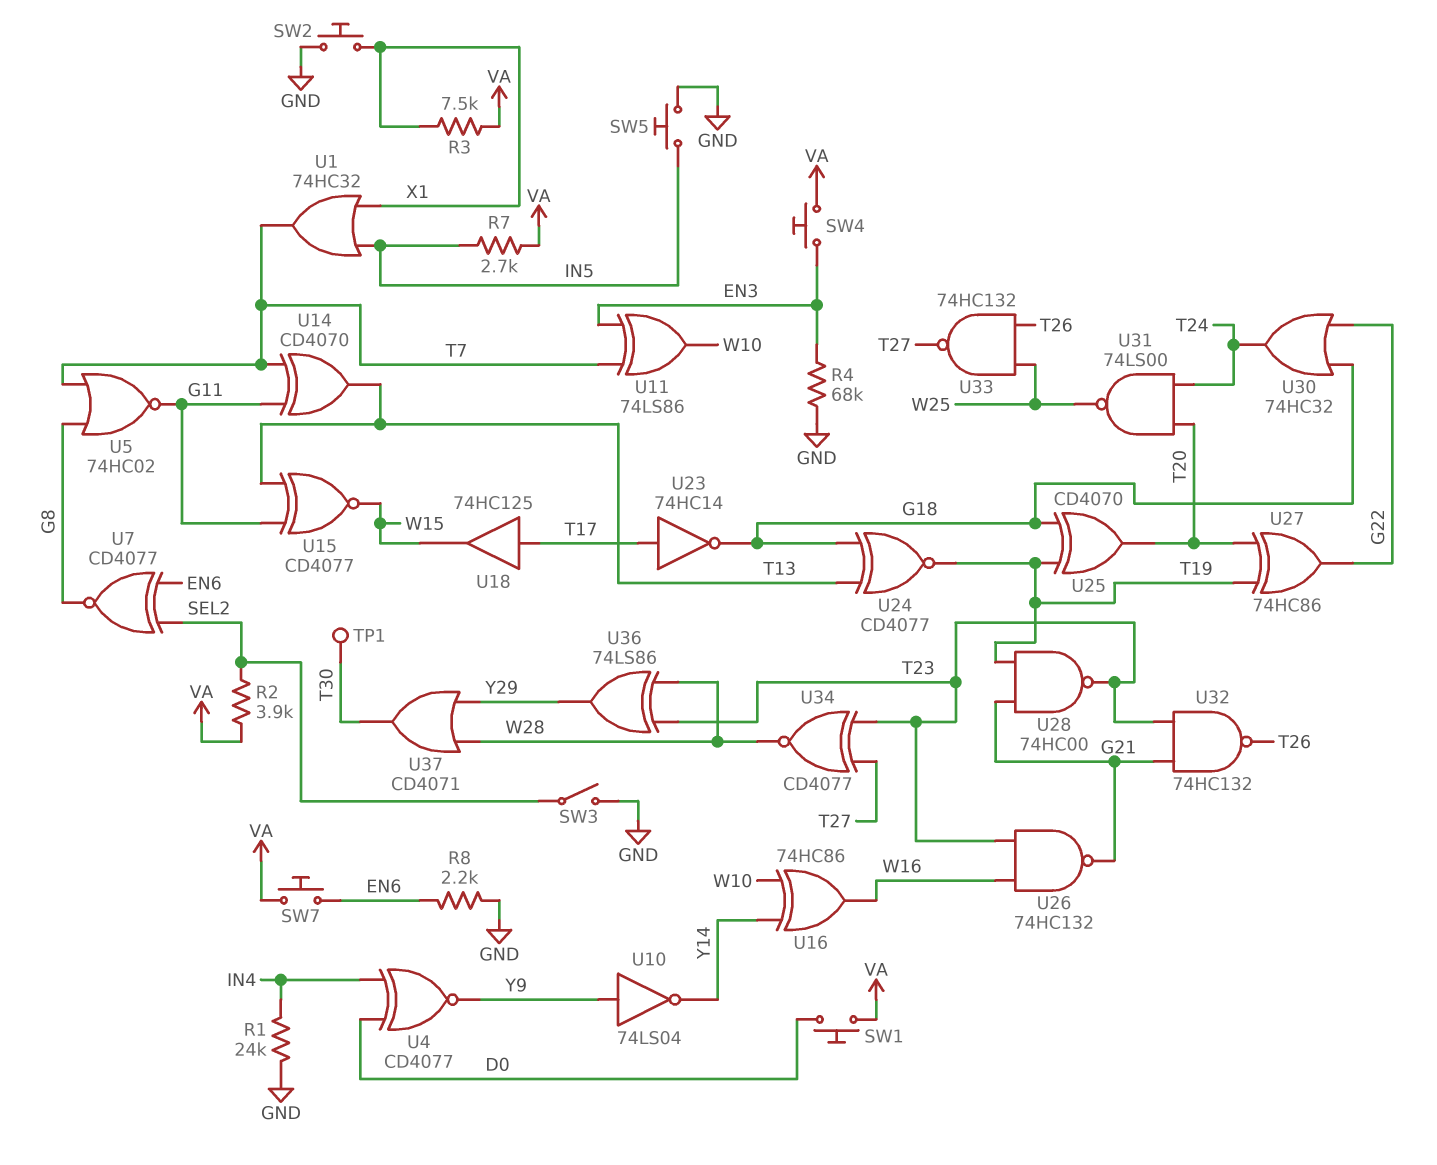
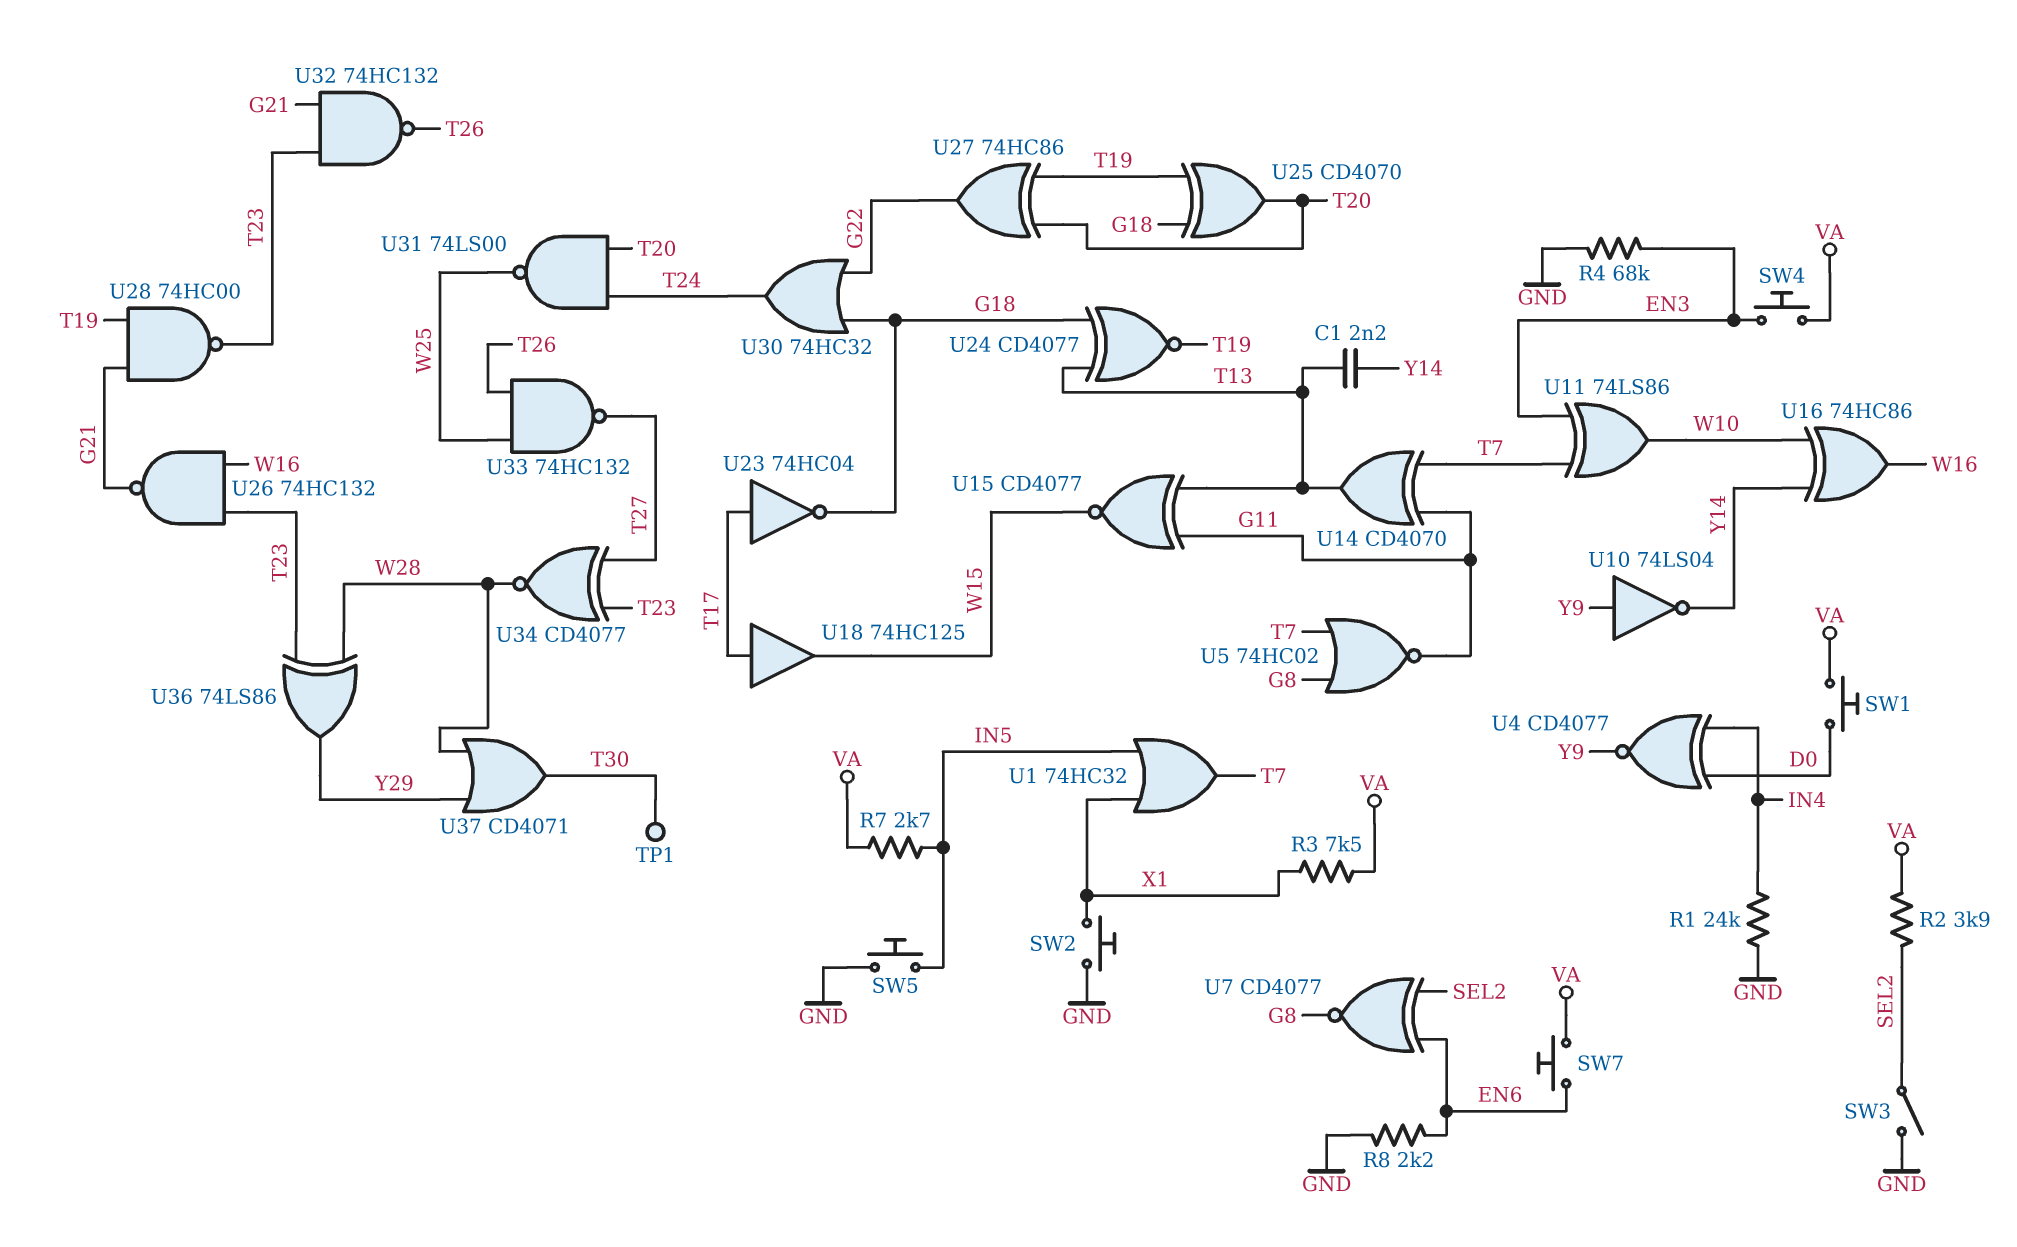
C1: none -> 2.2nF (T13, Y14)
U23: NOT 74HC14 (in T17, out G18) -> NOT 74HC04 (in T17, out G18)

